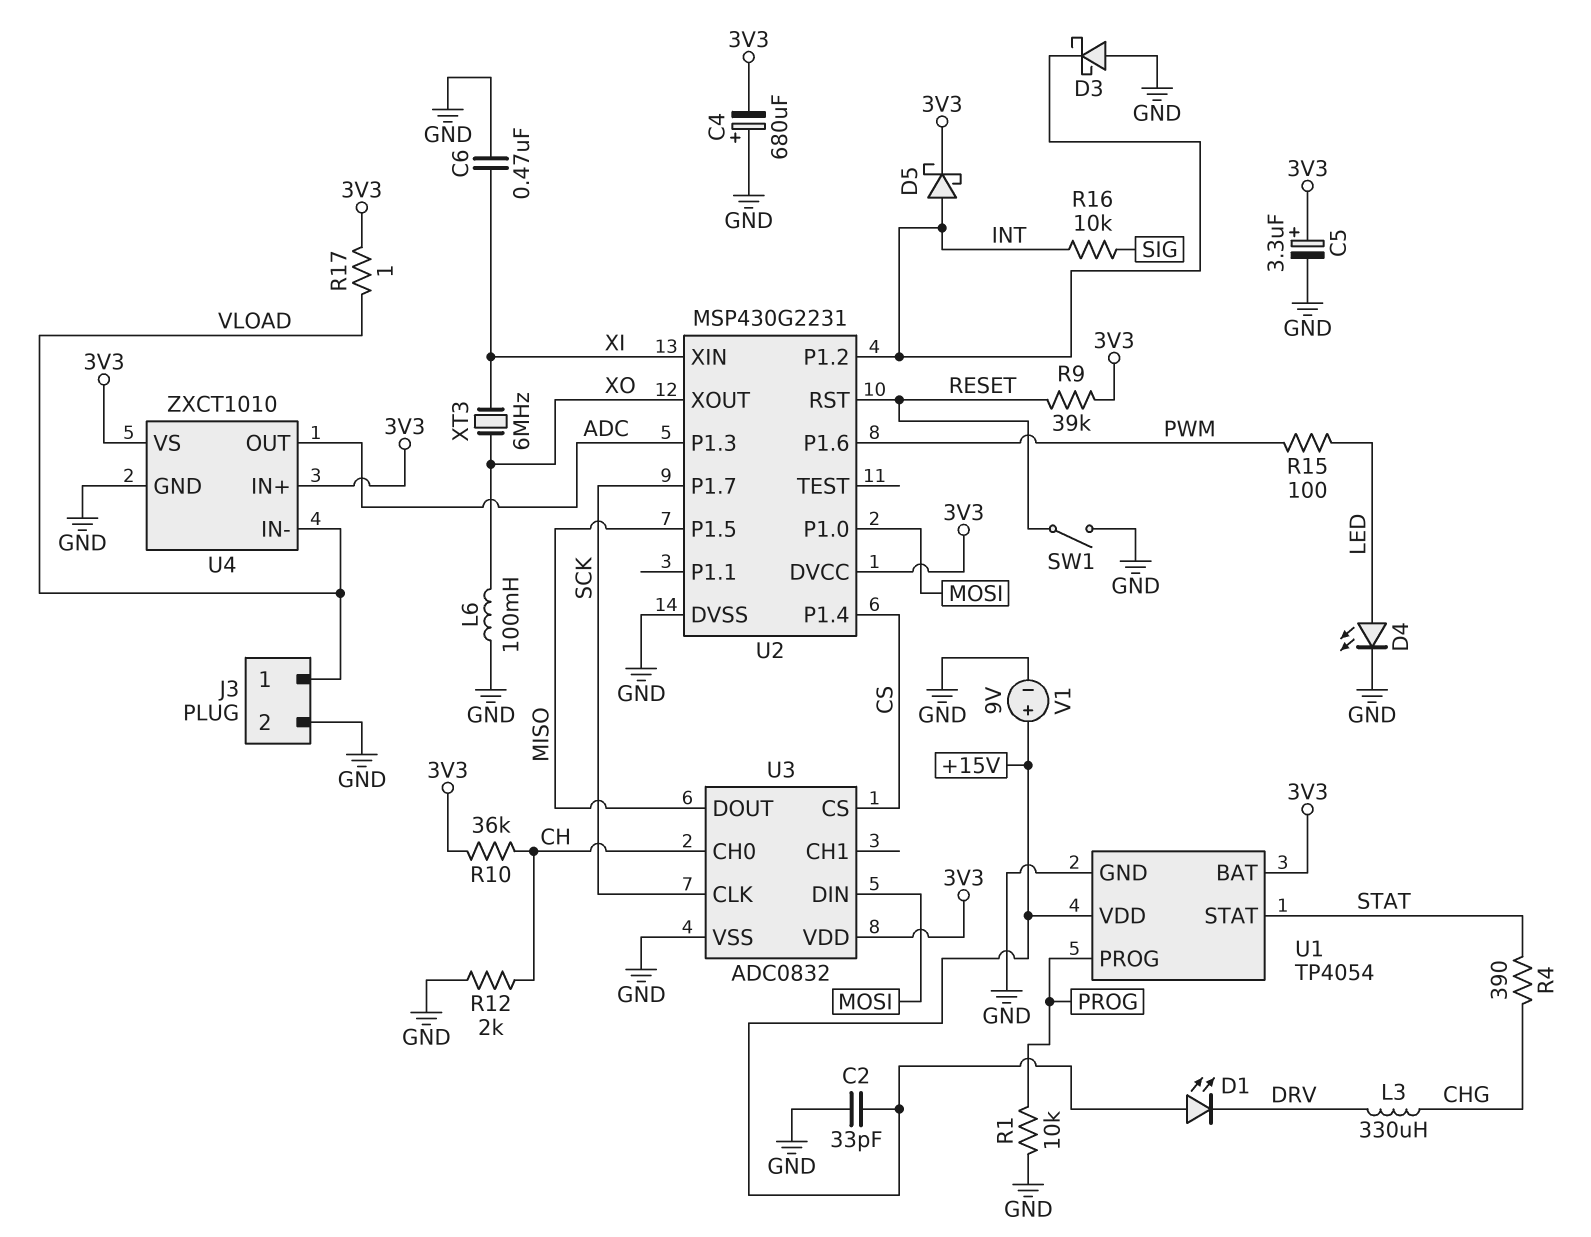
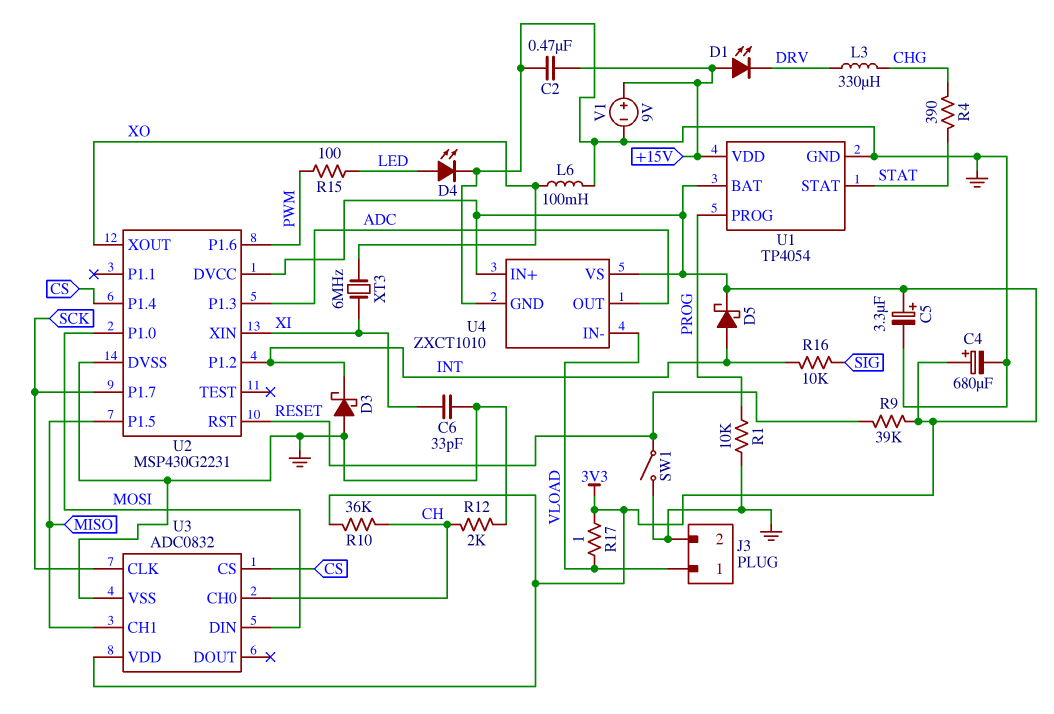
C2: 33pF (+15V, GND) -> 470nF (+15V, GND)
C4: 680uF (plus GND, minus 3V3) -> 680uF (plus 3V3, minus GND)
C6: 470nF (GND, XI) -> 33pF (GND, XI)
U3 pin CH1: none -> MISO
U3 pin DOUT: MISO -> none

